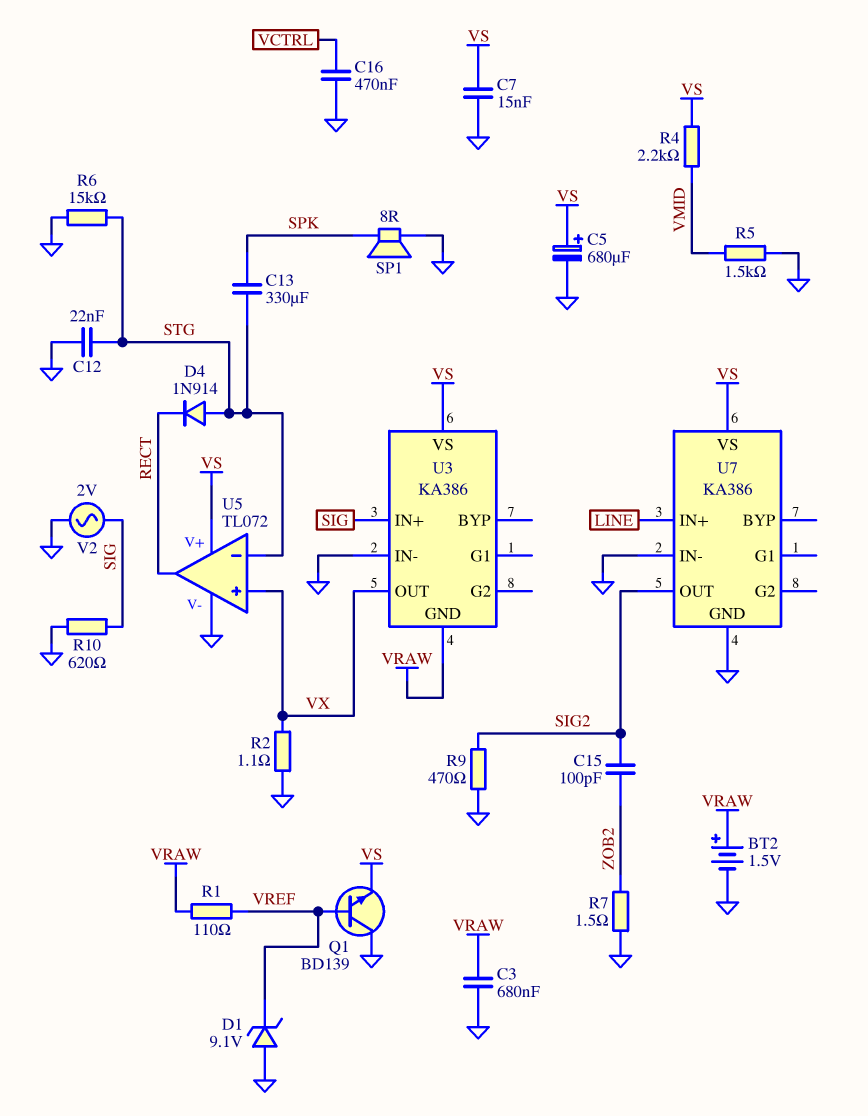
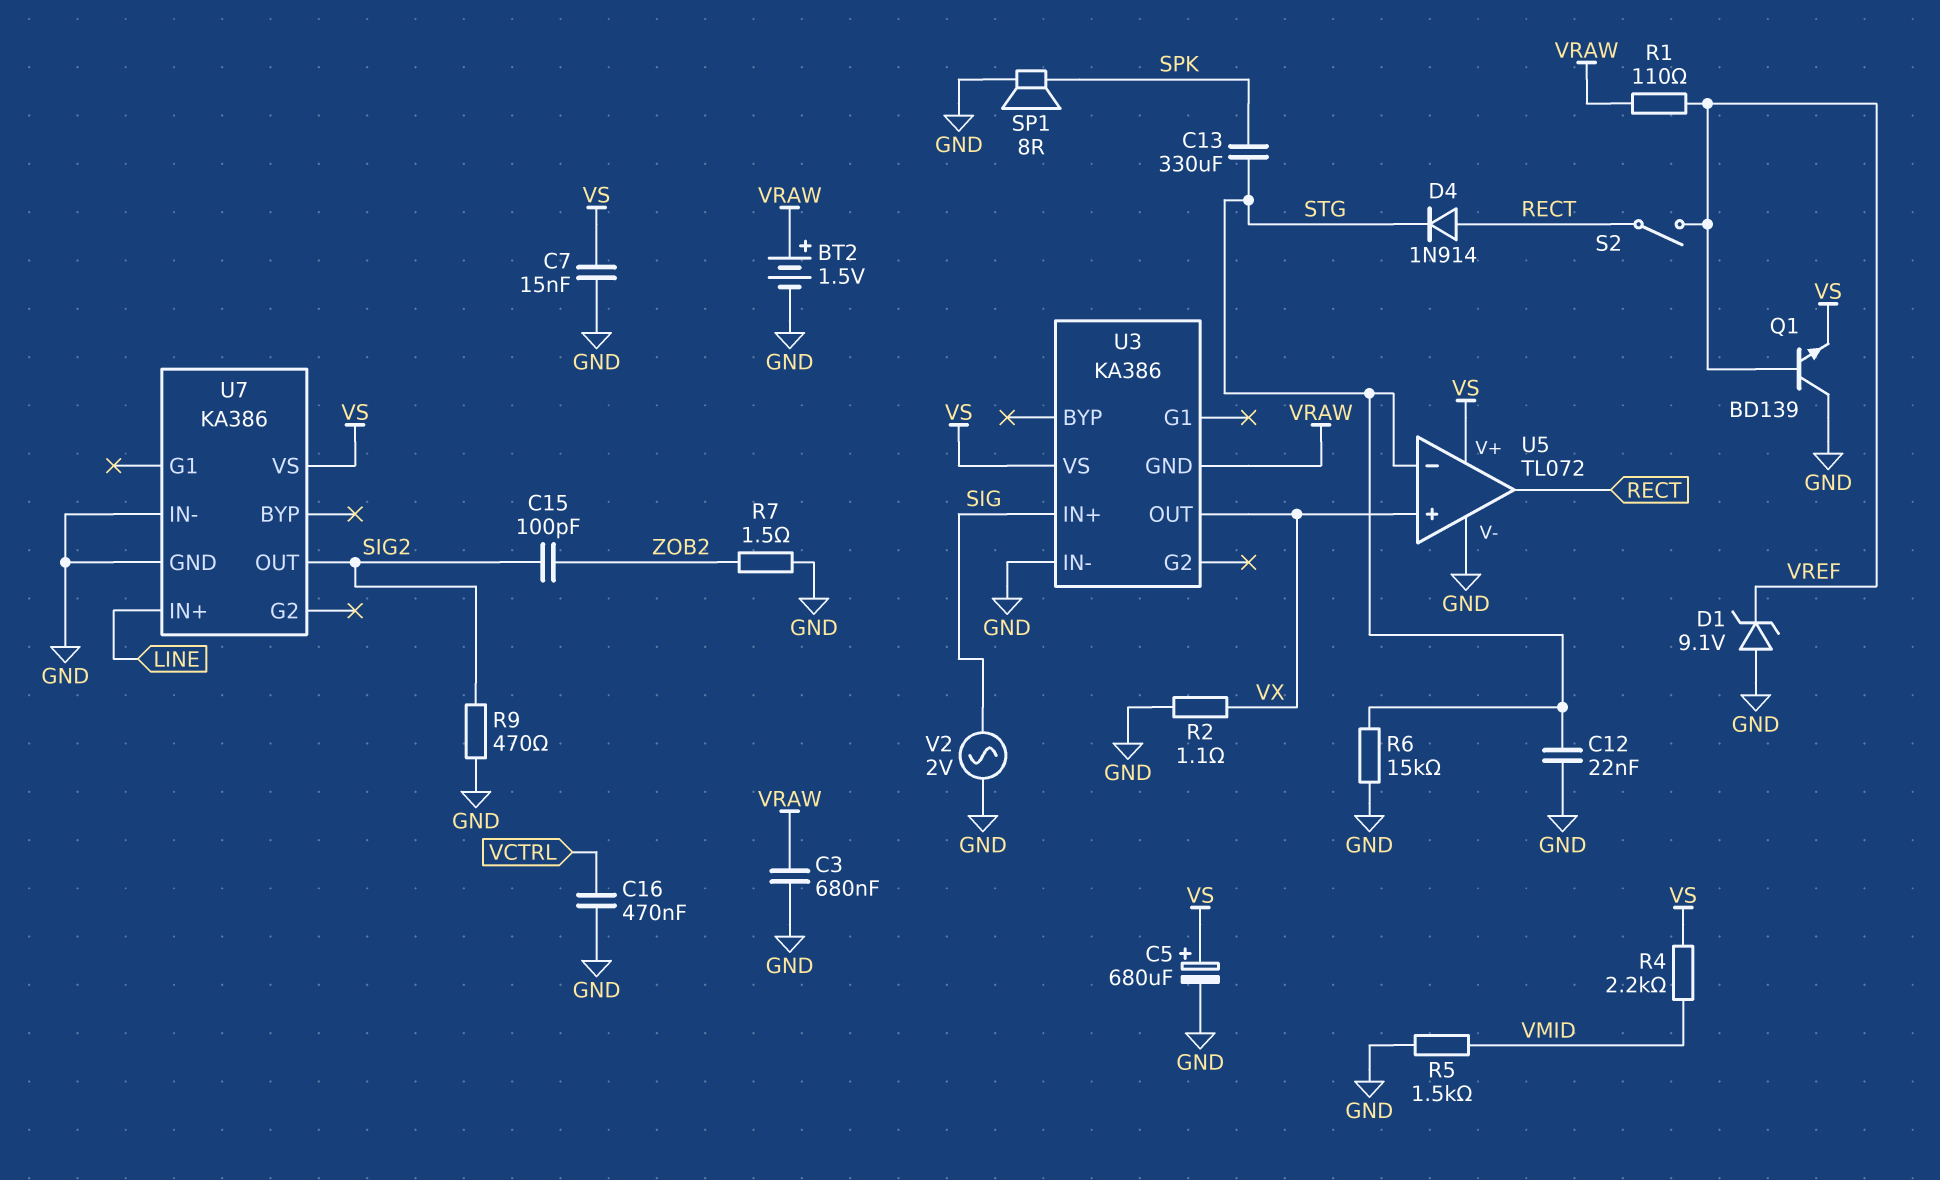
D4: diode 1N914 (A STG, K RECT) -> diode 1N914 (A RECT, K STG)
R10: 620 (GND, SIG) -> none
S2: none -> switch (RECT, VREF)

